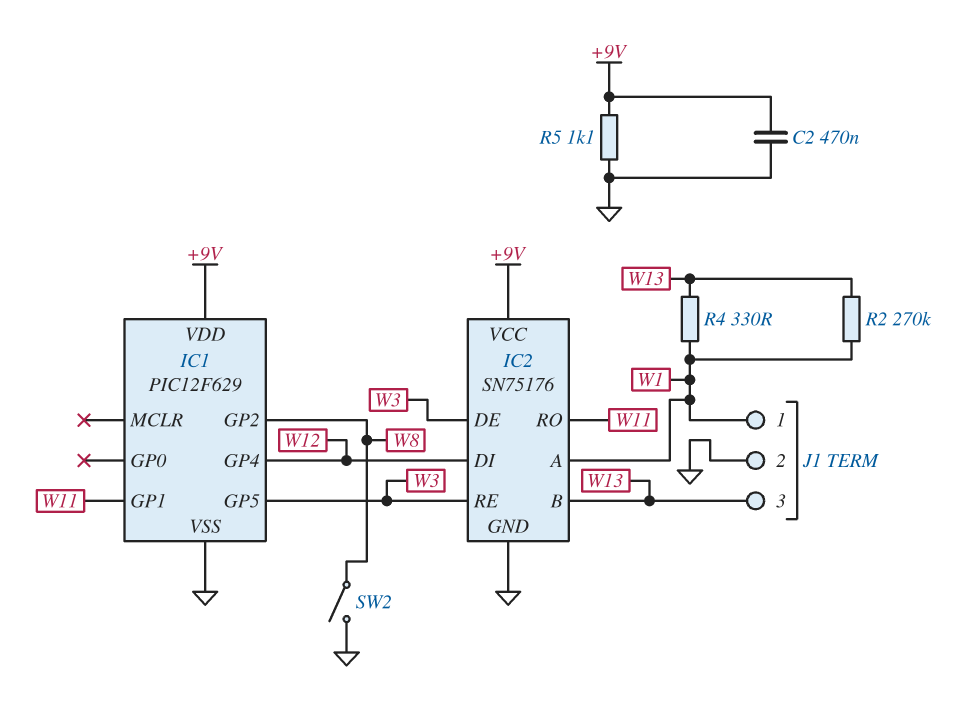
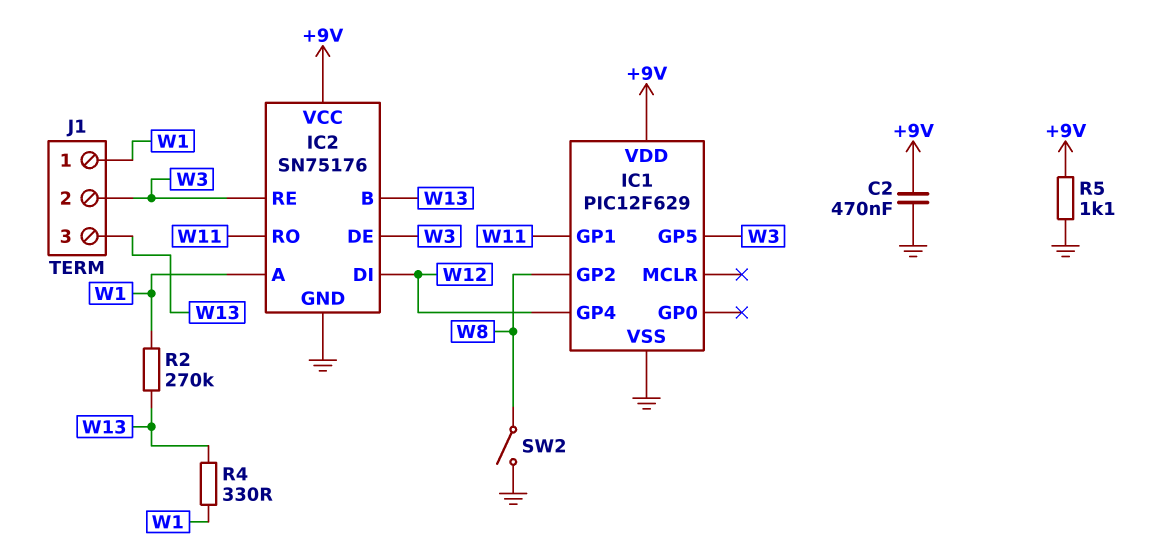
J1 pin 2: GND -> W3

